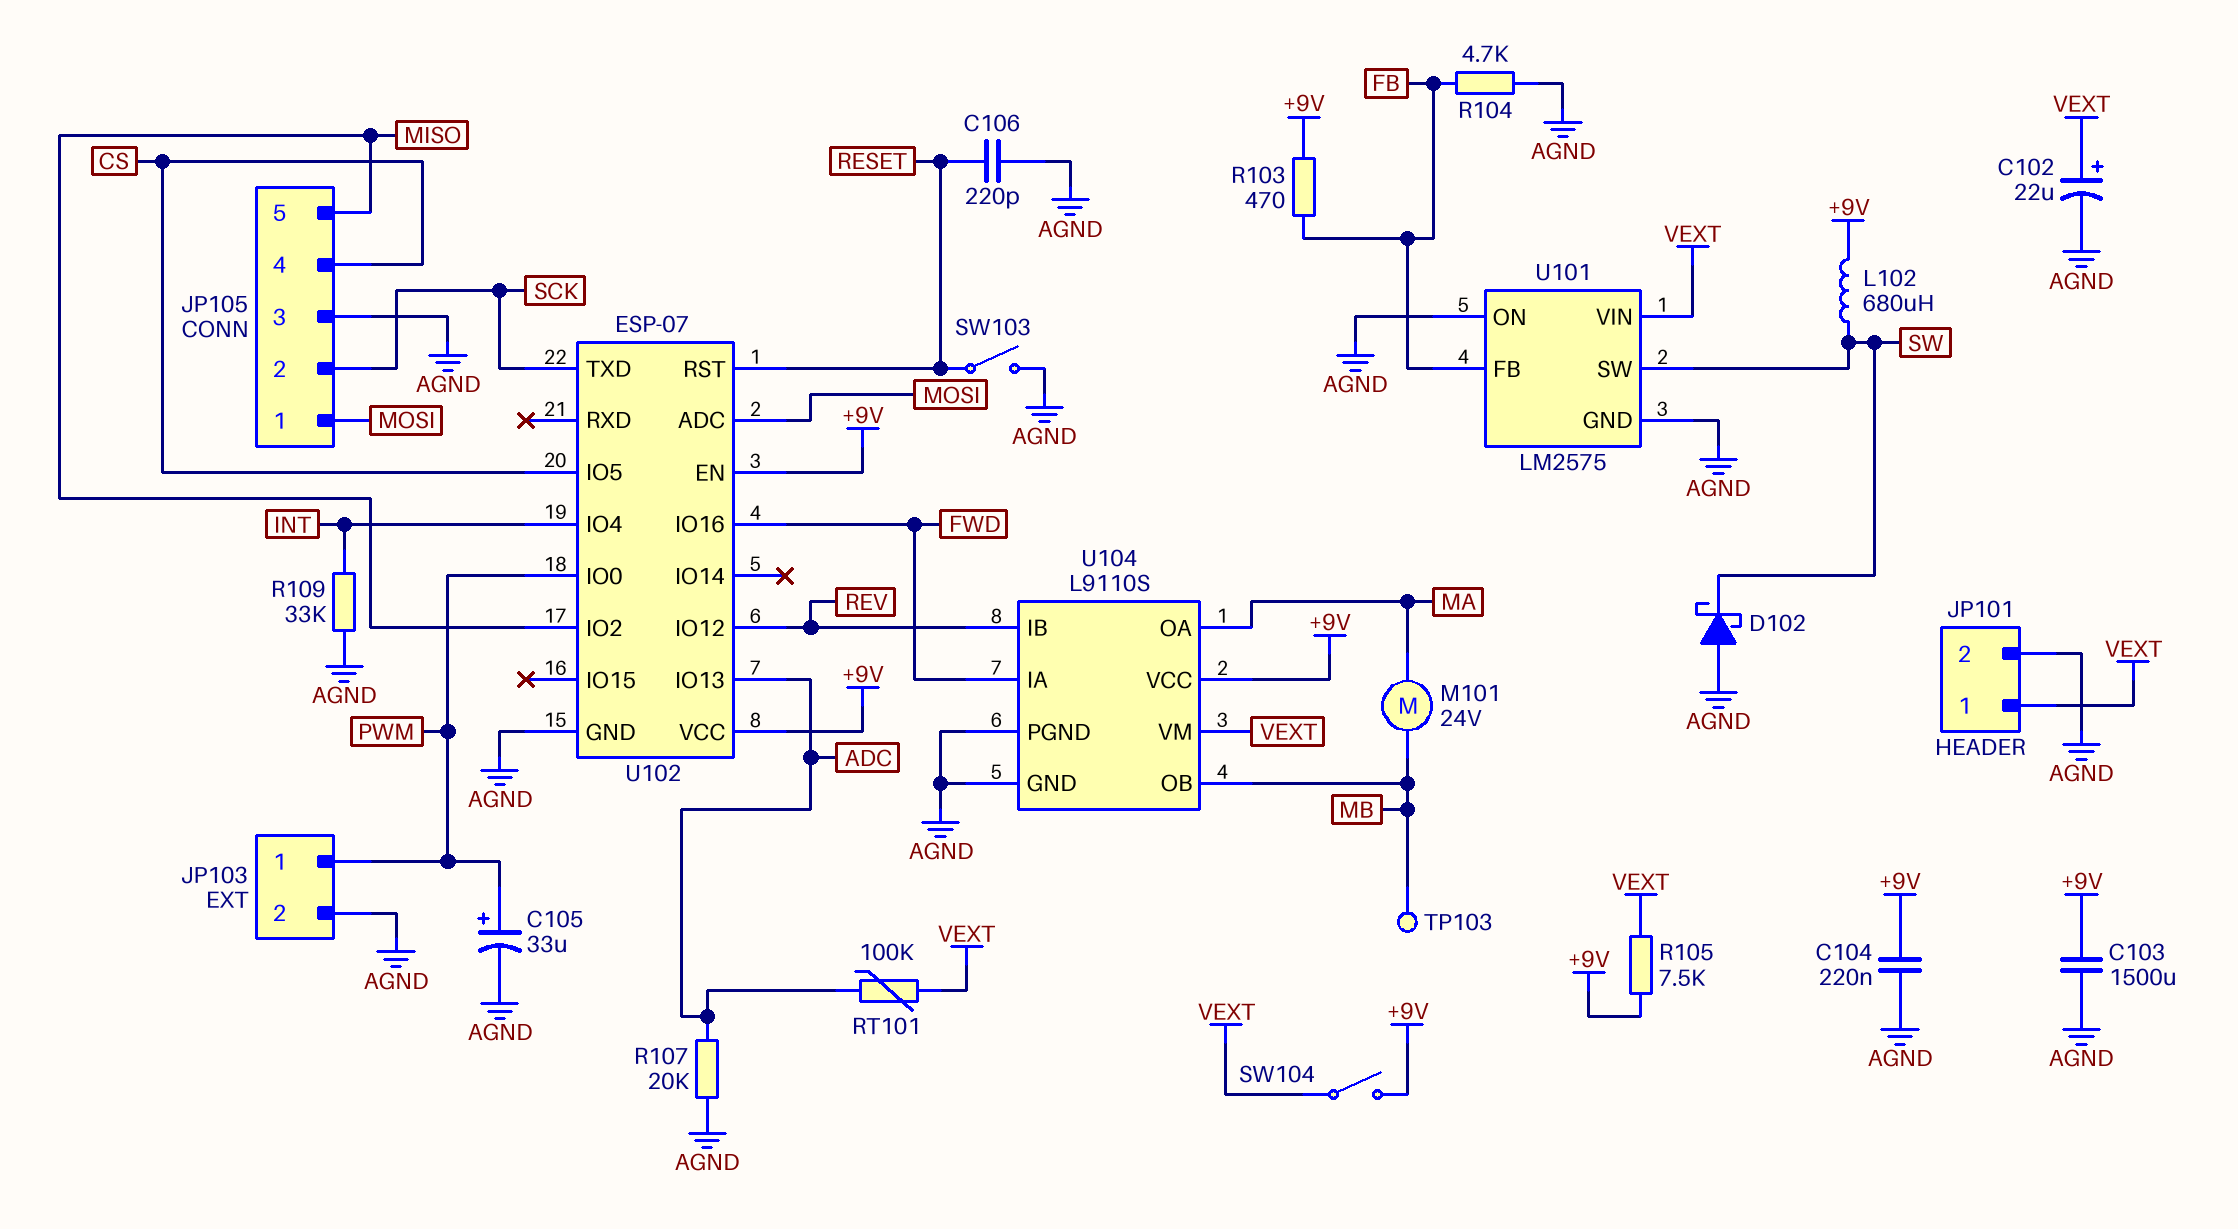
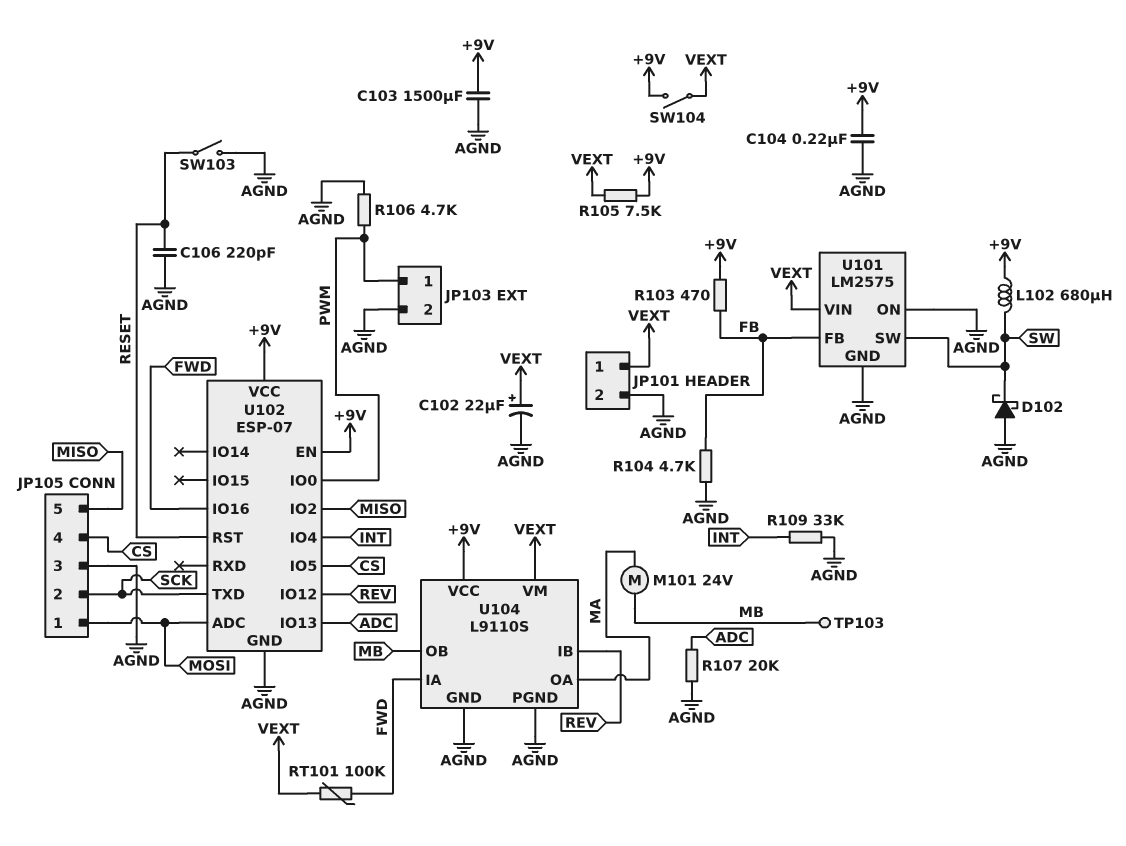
C105: 33uF (plus PWM, minus AGND) -> none
R106: none -> 4.7k (AGND, PWM)
RT101: 100k (ADC, VEXT) -> 100k (FWD, VEXT)

